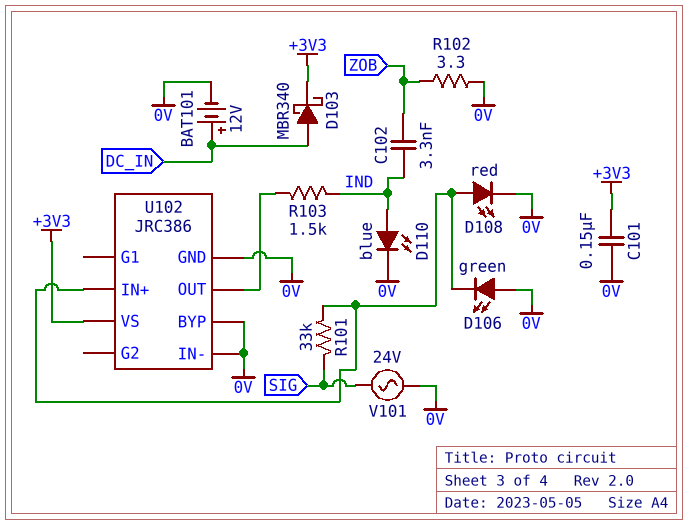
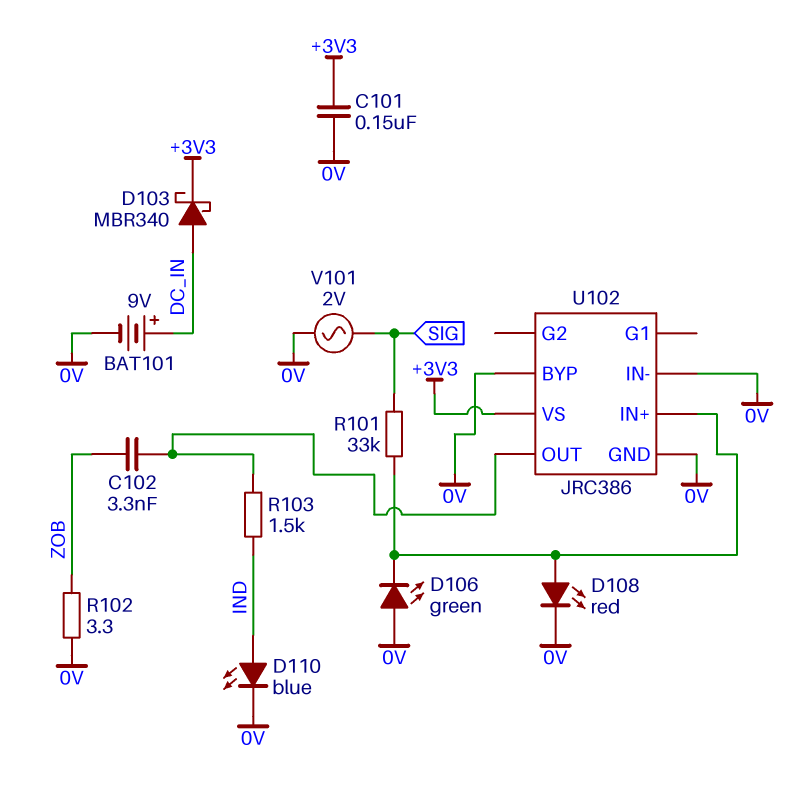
BAT101: 12V (plus DC_IN, minus 0V) -> 9V (plus DC_IN, minus 0V)
C102: 3.3nF (IND, ZOB) -> 3.3nF (U102/OUT, ZOB)
V101: AC 24V (0V, SIG) -> AC 2V (0V, SIG)

